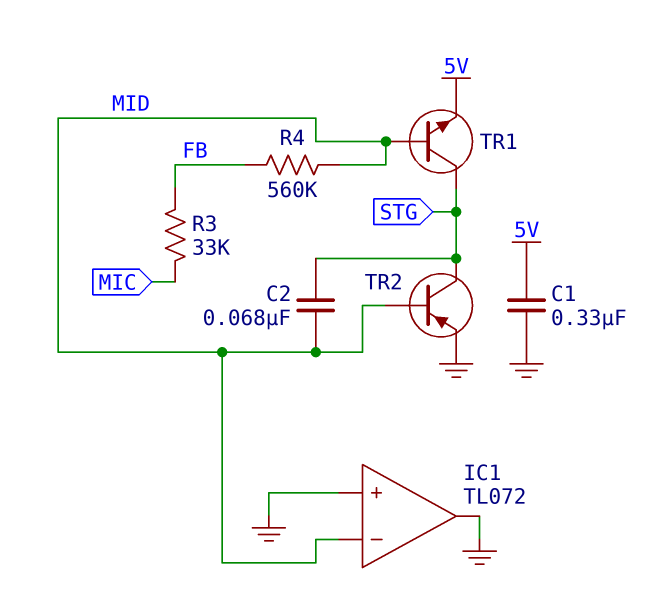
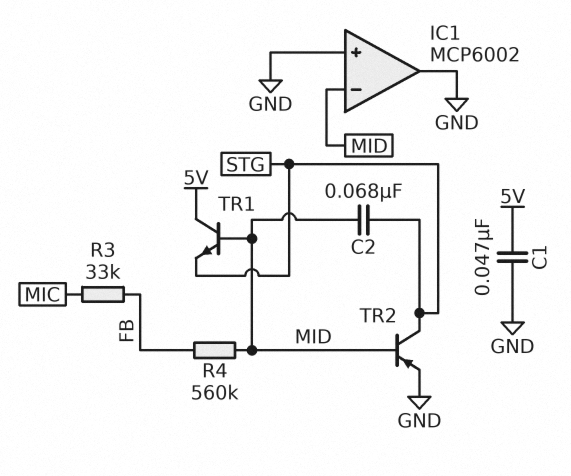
C1: 330nF (5V, GND) -> 47nF (5V, GND)
IC1: TL072 -> MCP6002
TR1: NPN (B MID, C STG, E 5V) -> NPN (B MID, C 5V, E STG)

